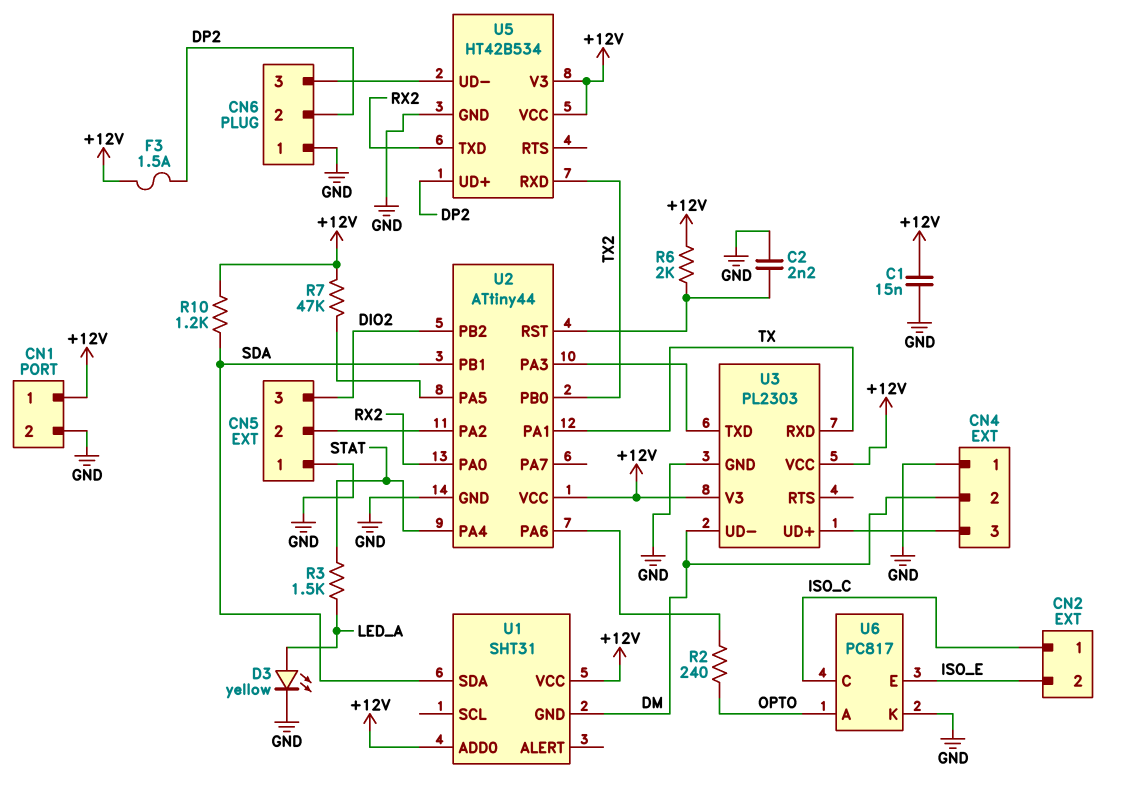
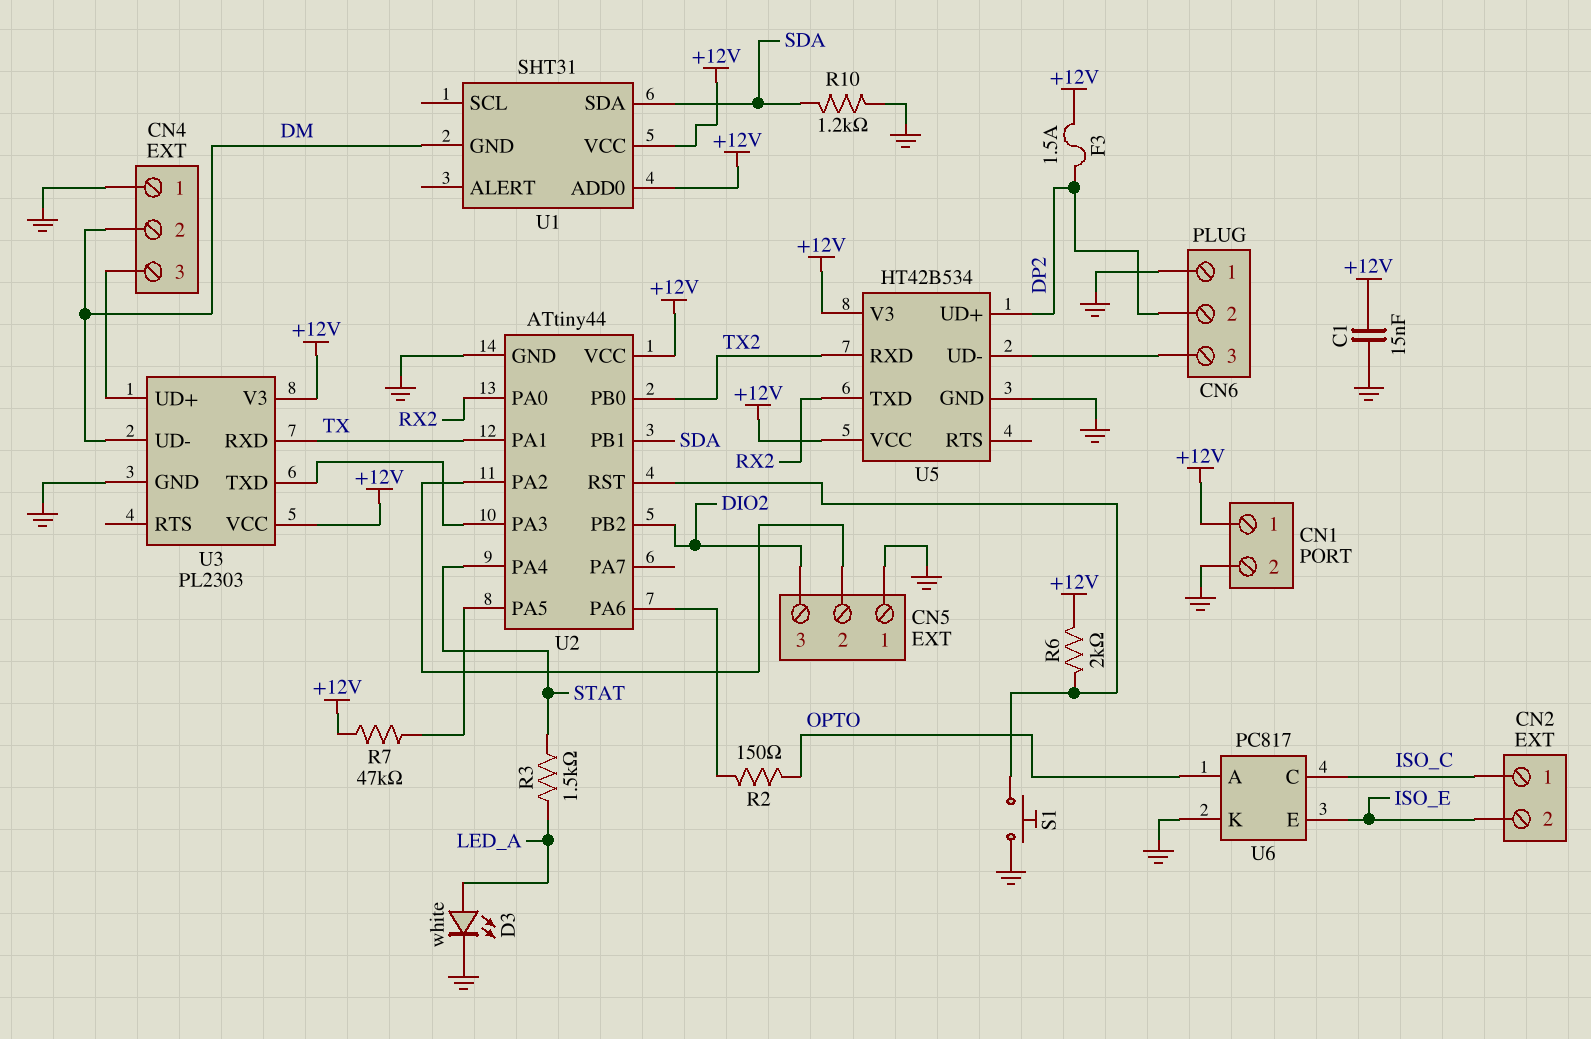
C2: 2.2nF (GND, U2/RST) -> none
D3: LED yellow (A LED_A, K GND) -> LED white (A LED_A, K GND)
R2: 240 (OPTO, U2/PA6) -> 150 (OPTO, U2/PA6)
R10: 1.2k (+12V, SDA) -> 1.2k (GND, SDA)
S1: none -> button (GND, U2/RST)

